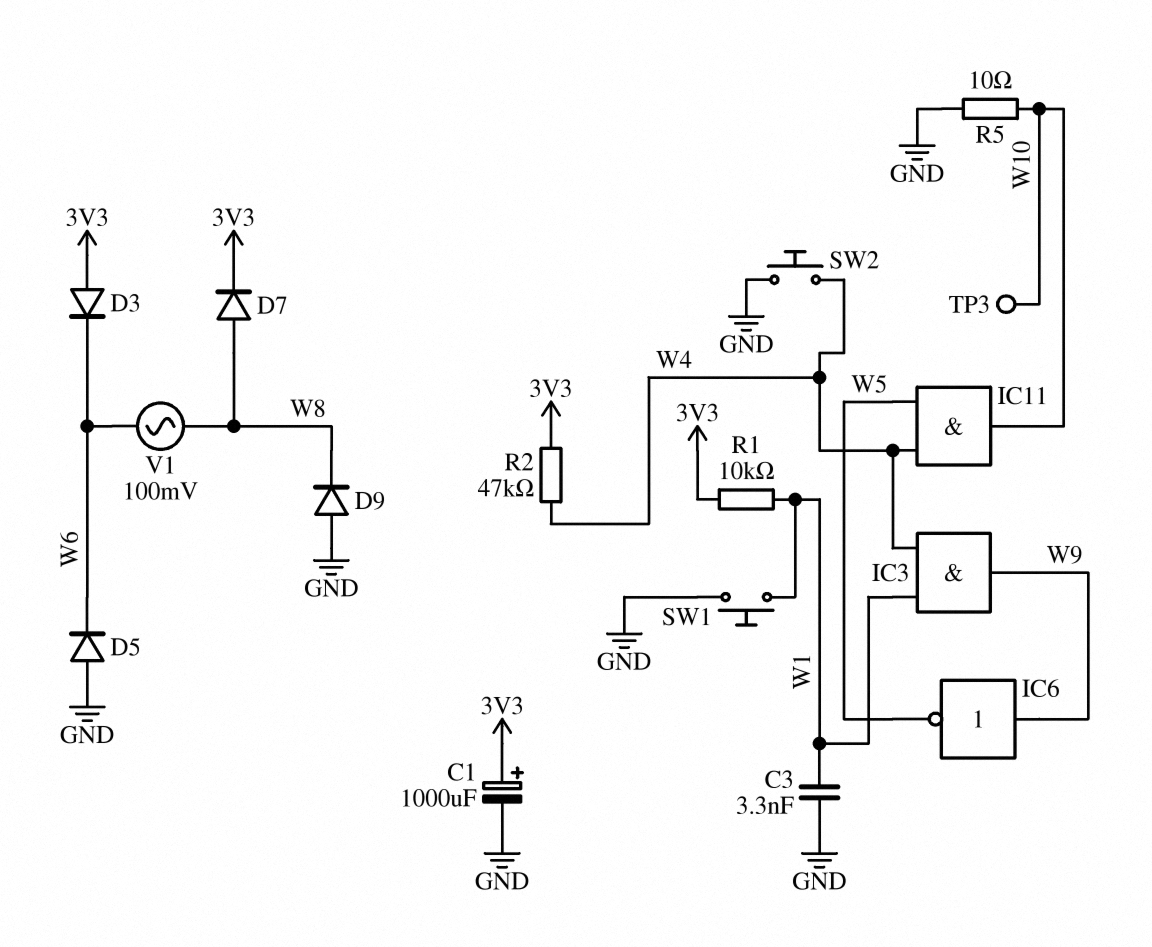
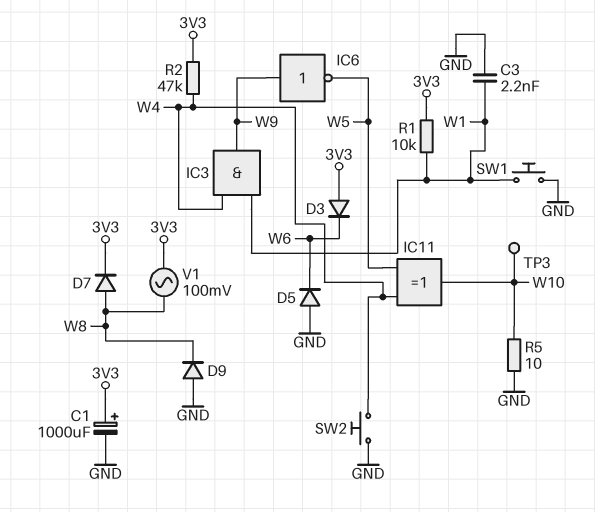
C3: 3.3nF (GND, W1) -> 2.2nF (GND, W1)
IC11: AND (in W4, in W5, out W10) -> XOR (in W4, in W5, out W10)
V1: AC 100mV (W6, W8) -> AC 100mV (3V3, W8)

